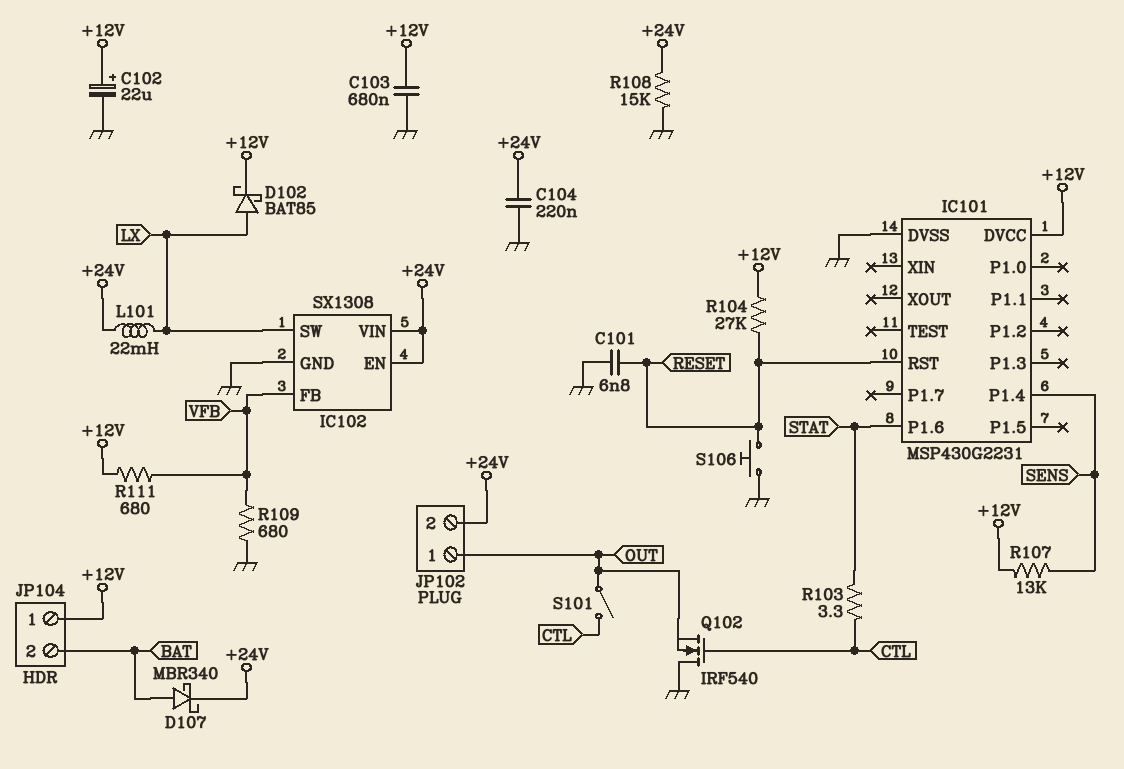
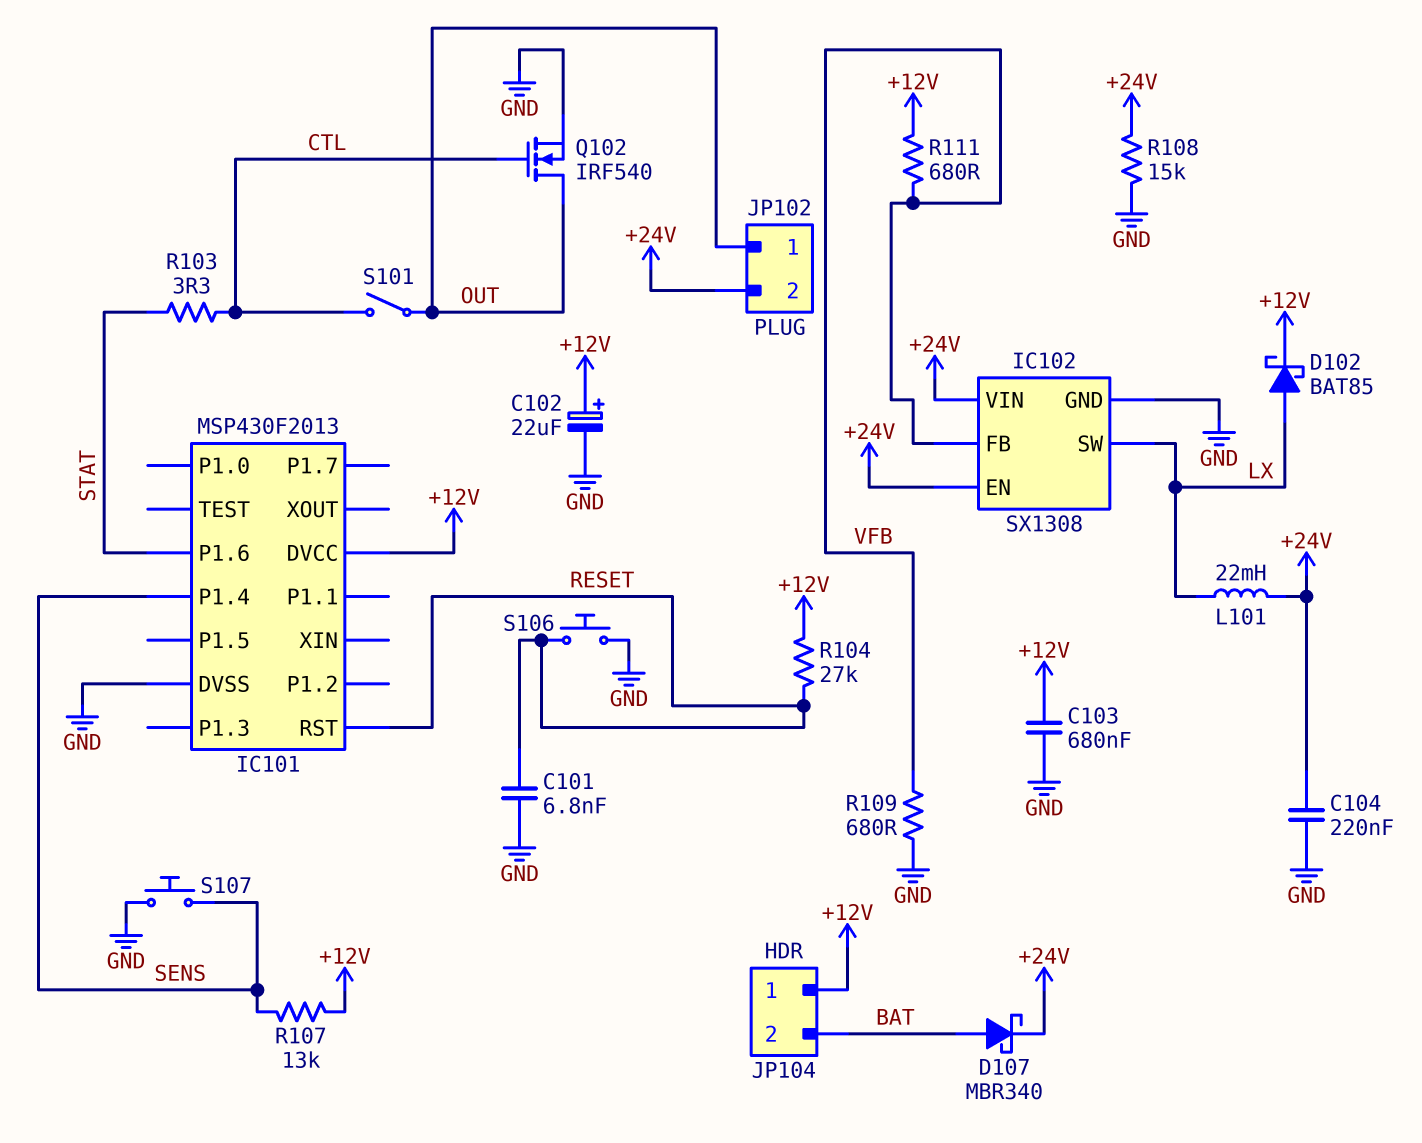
IC101: MSP430G2231 -> MSP430F2013
Q102: NMOS IRF540 (G CTL, D GND, S OUT) -> NMOS IRF540 (G CTL, D OUT, S GND)
S107: none -> button (GND, SENS)

